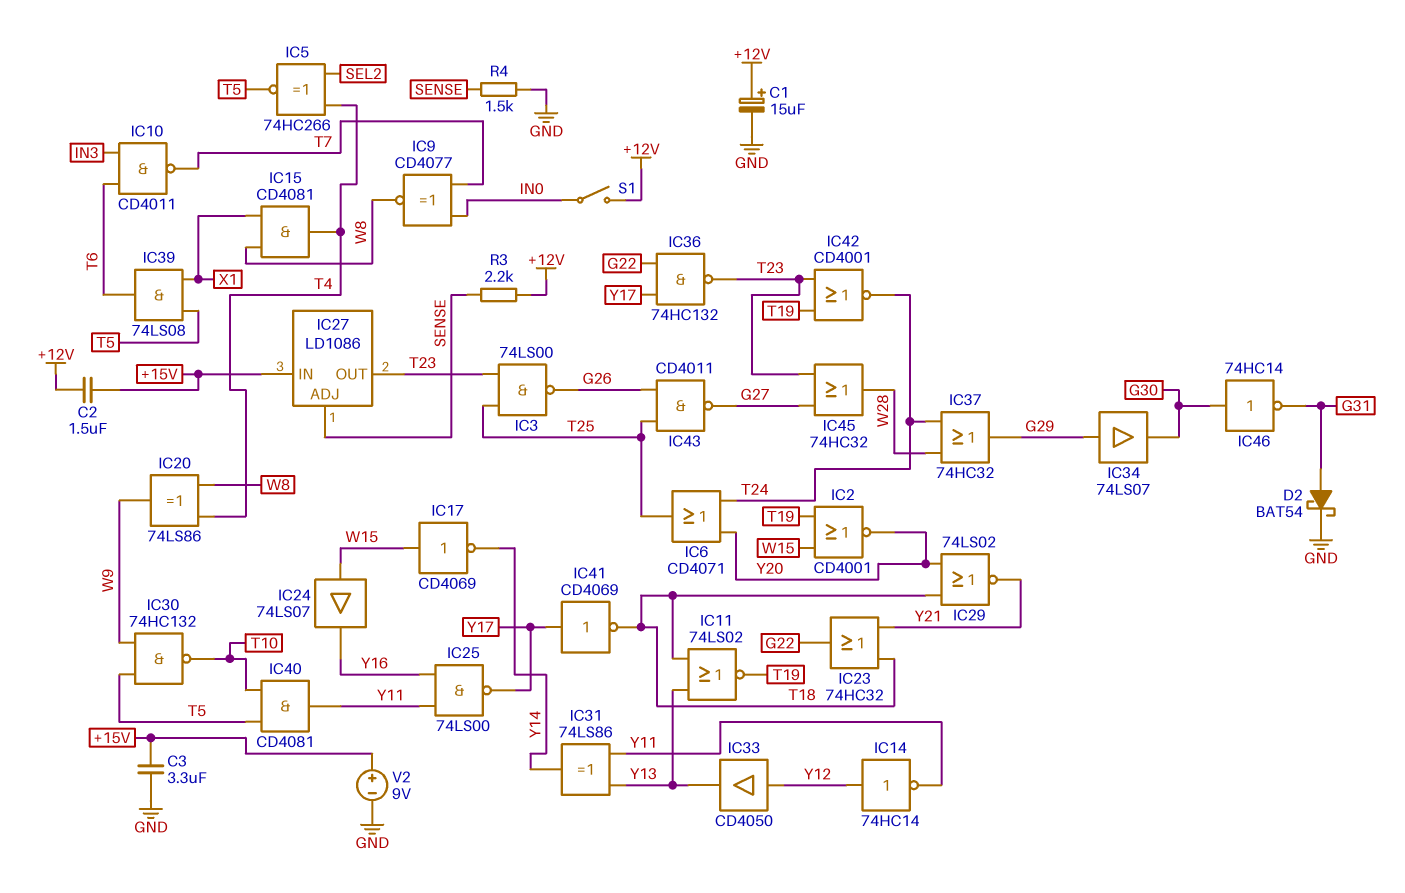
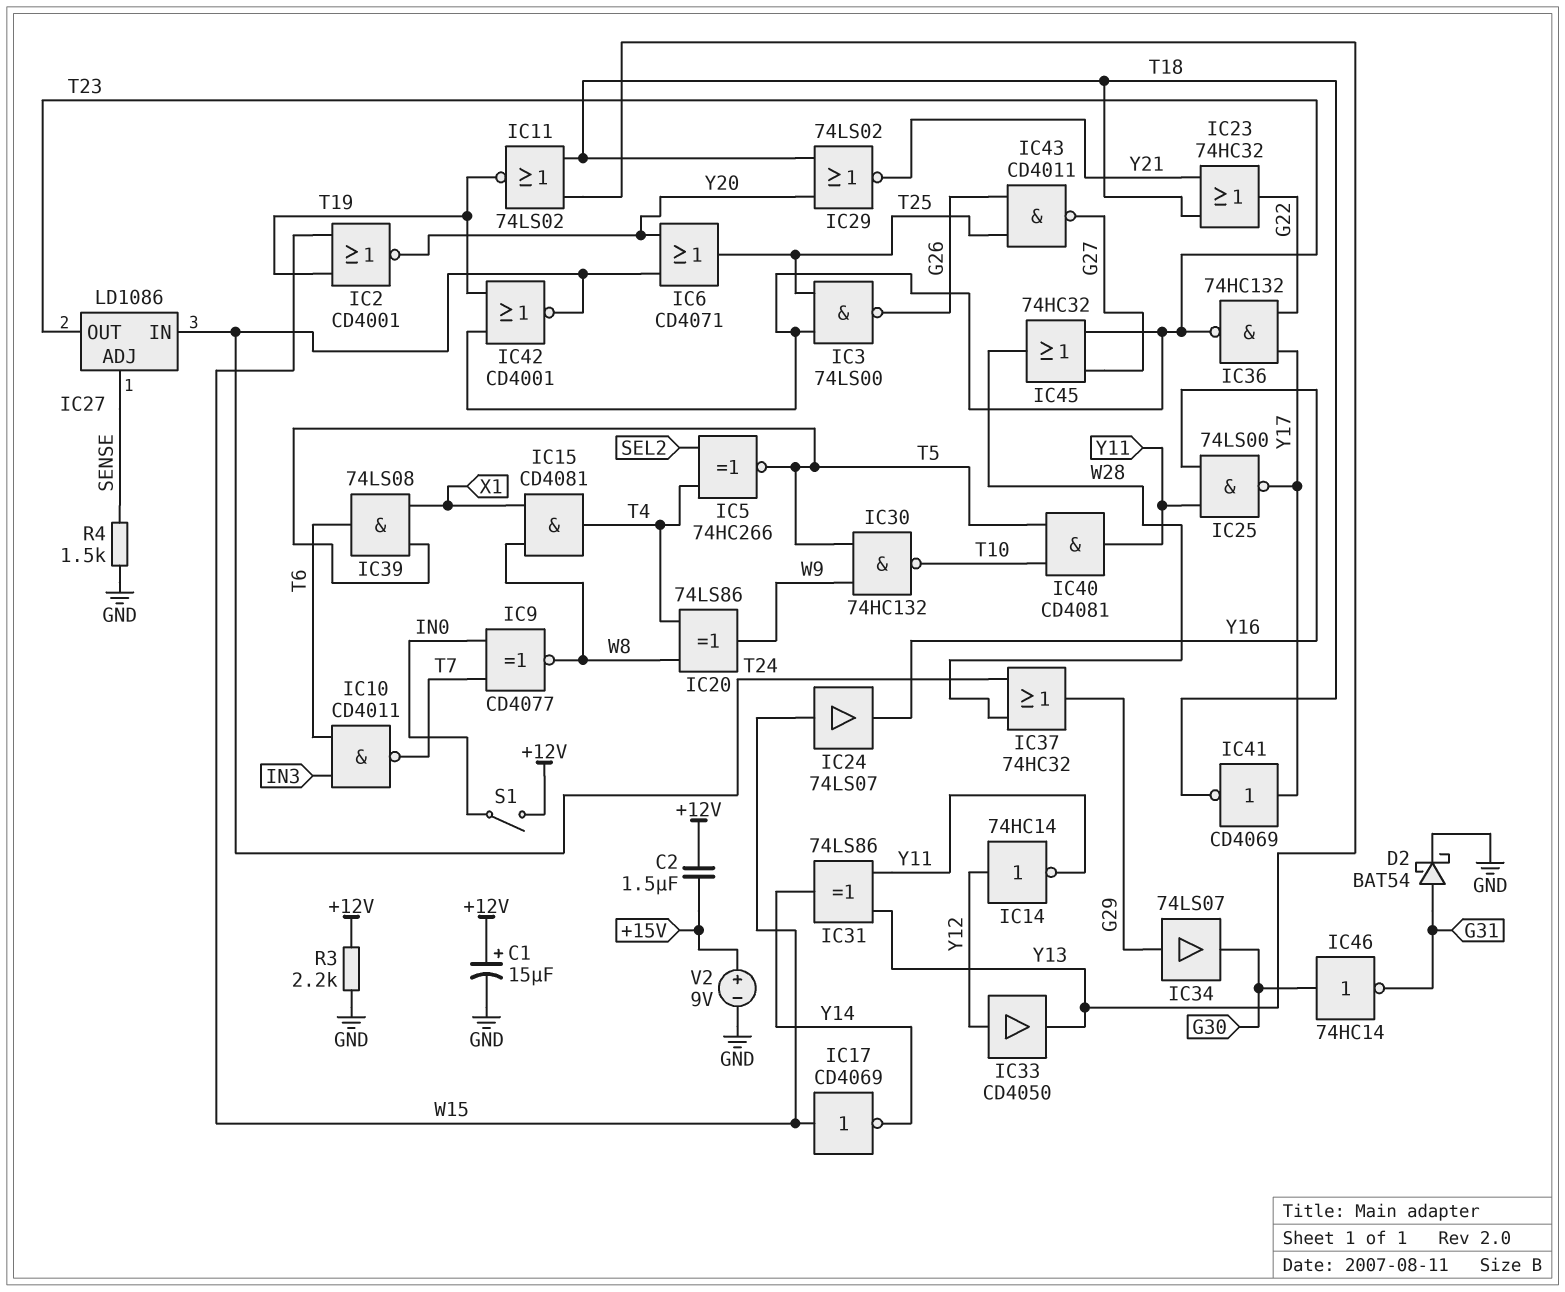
C3: 3.3uF (+15V, GND) -> none
IC27 pin IN: +15V -> T24
R3: 2.2k (+12V, SENSE) -> 2.2k (+12V, GND)

